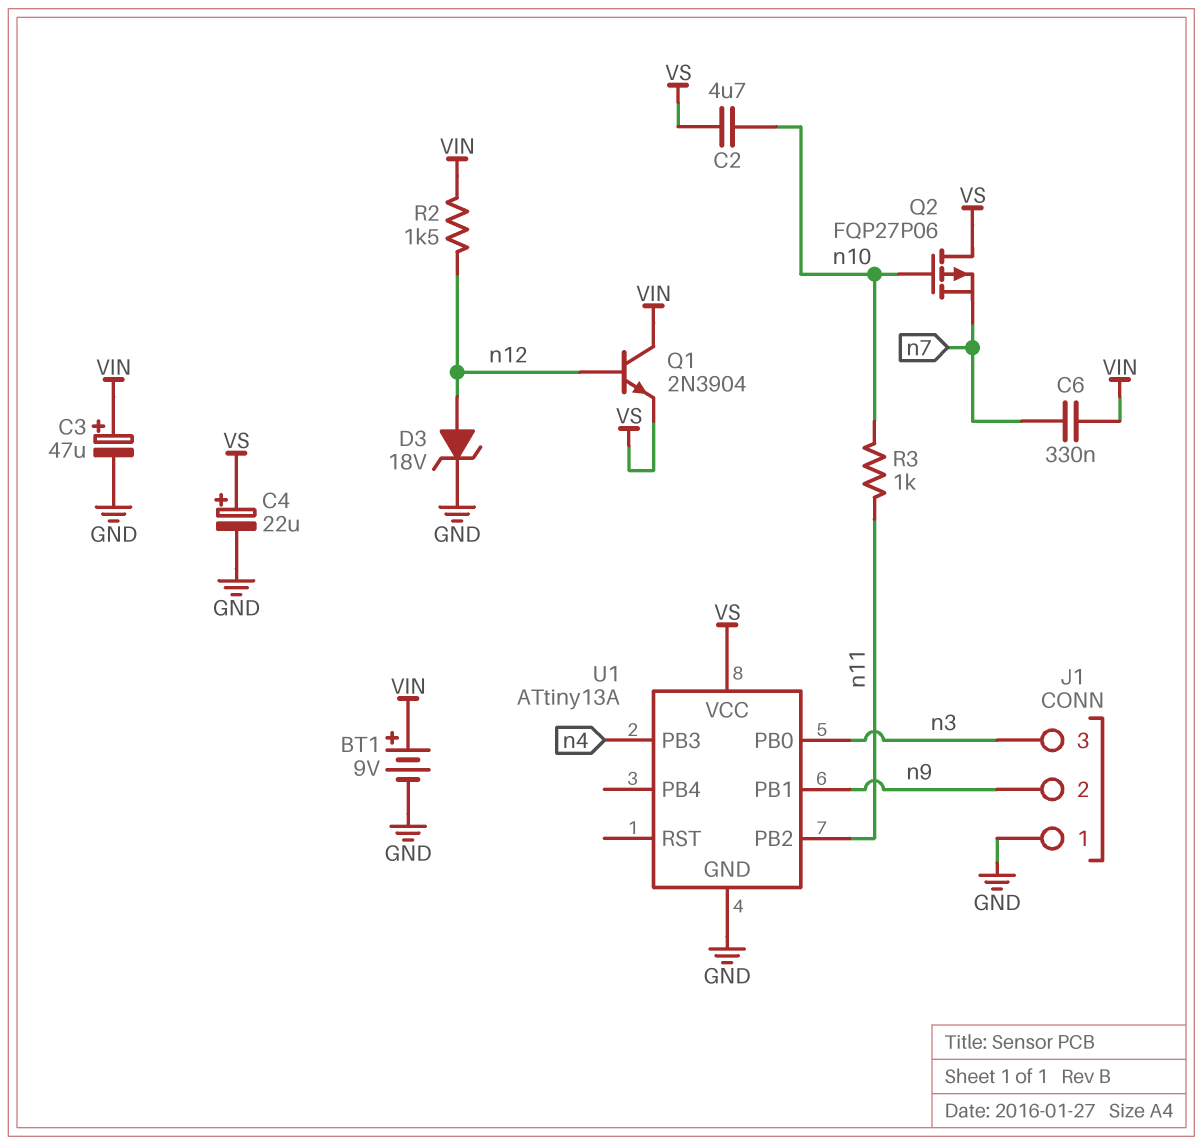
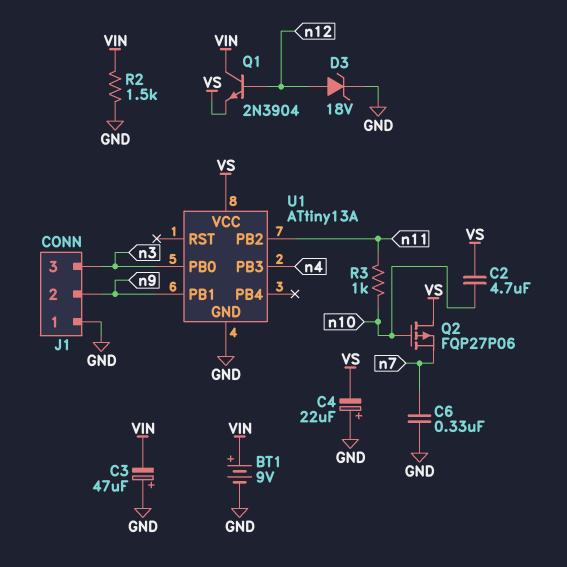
C3: 47uF (plus VIN, minus GND) -> 47uF (plus GND, minus VIN)
C4: 22uF (plus VS, minus GND) -> 22uF (plus GND, minus VS)
C6: 330nF (VIN, n7) -> 330nF (GND, n7)
R2: 1.5k (VIN, n12) -> 1.5k (GND, VIN)

